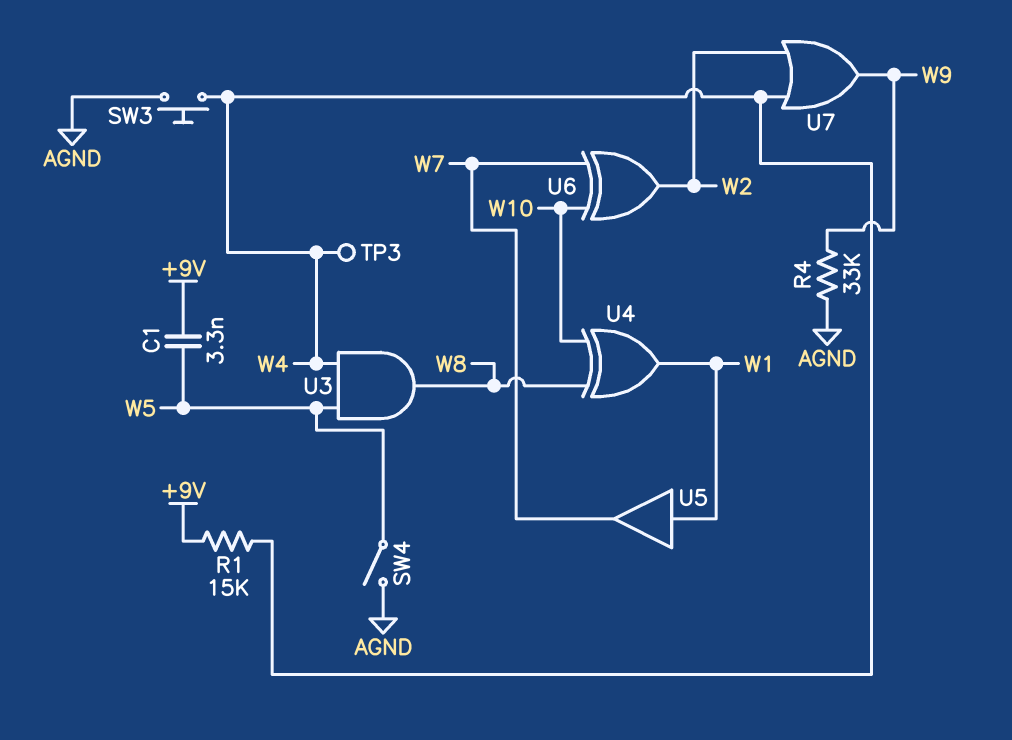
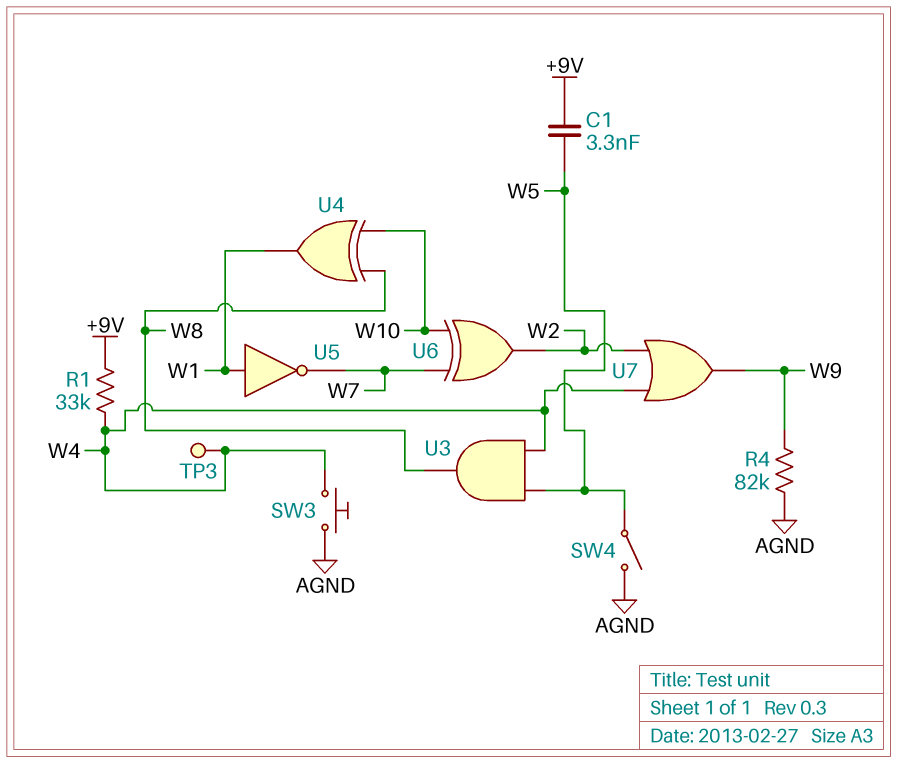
R1: 15k (+9V, W4) -> 33k (+9V, W4)
R4: 33k (AGND, W9) -> 82k (AGND, W9)
U5: buffer (in W1, out W7) -> NOT (in W1, out W7)

